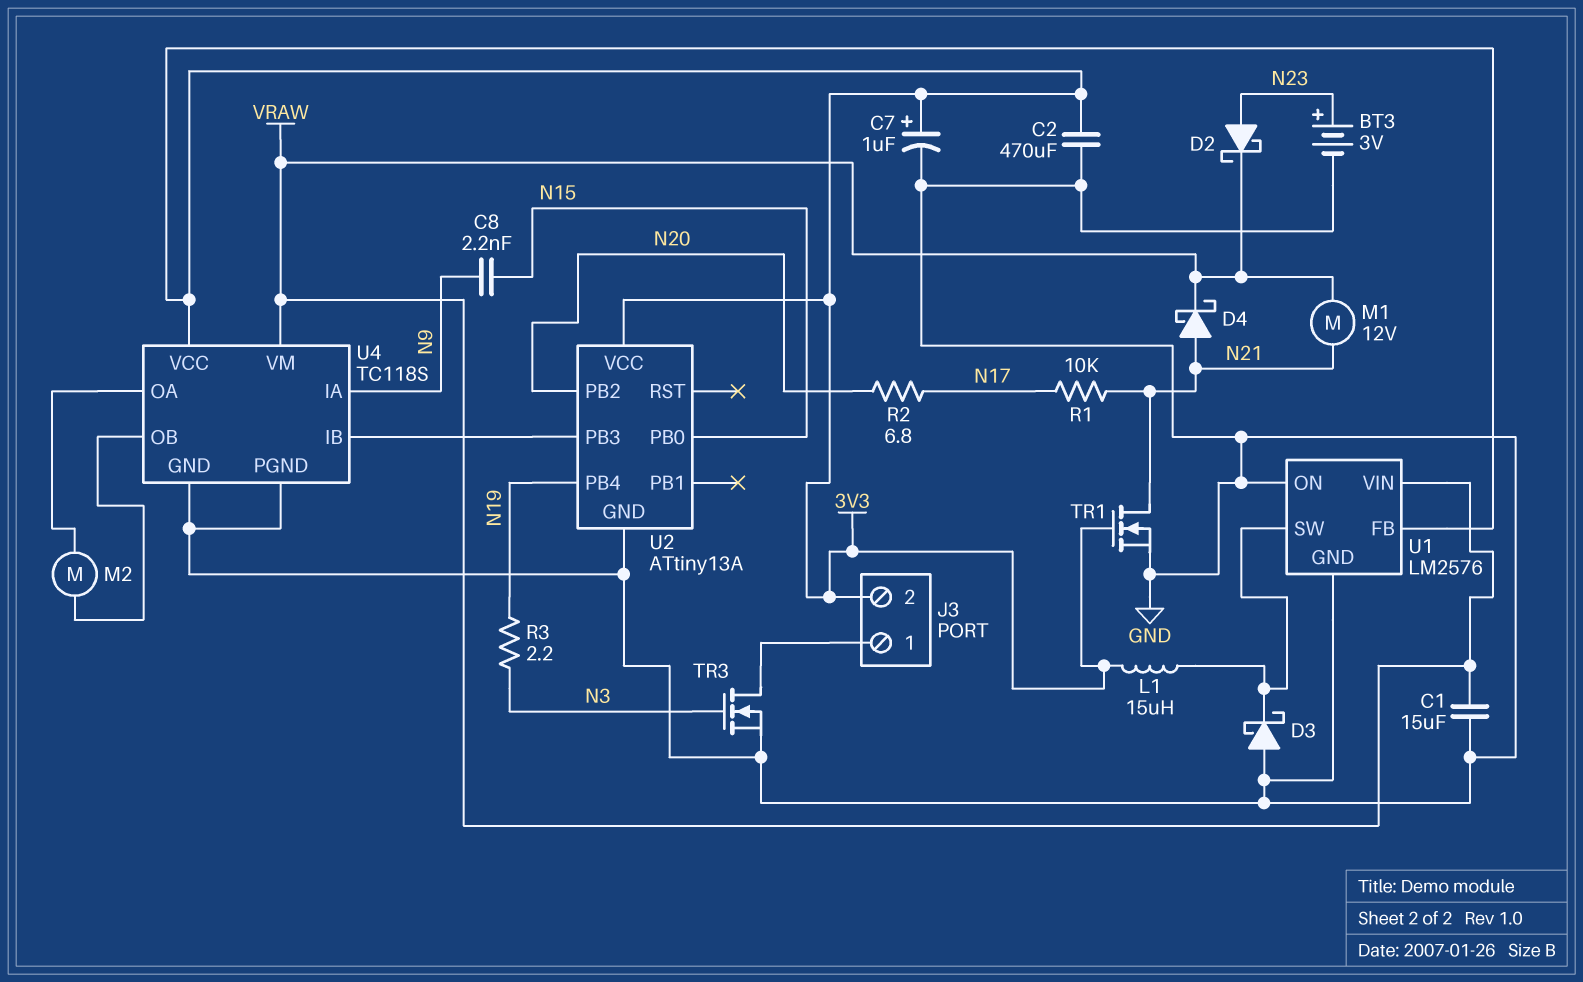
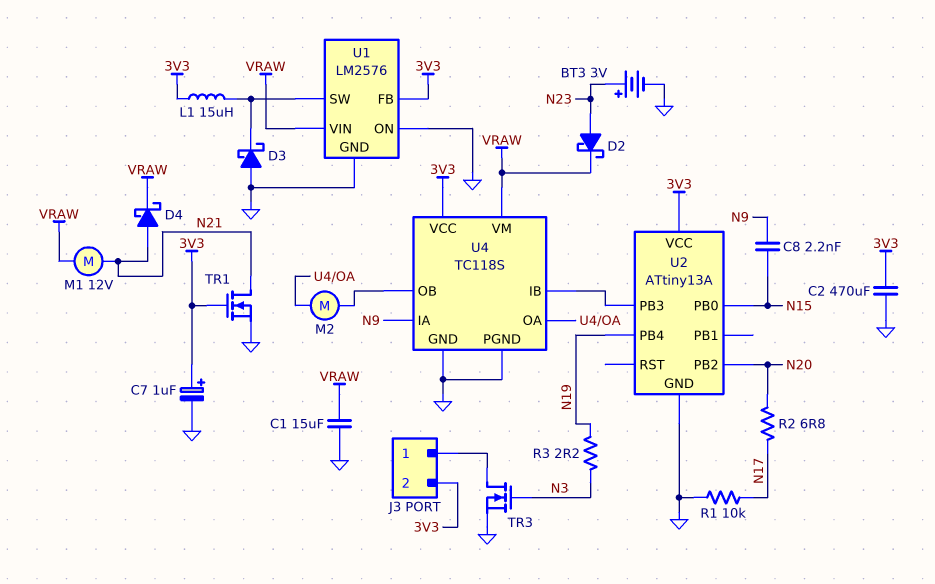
R1: 10k (N17, N21) -> 10k (GND, N17)

